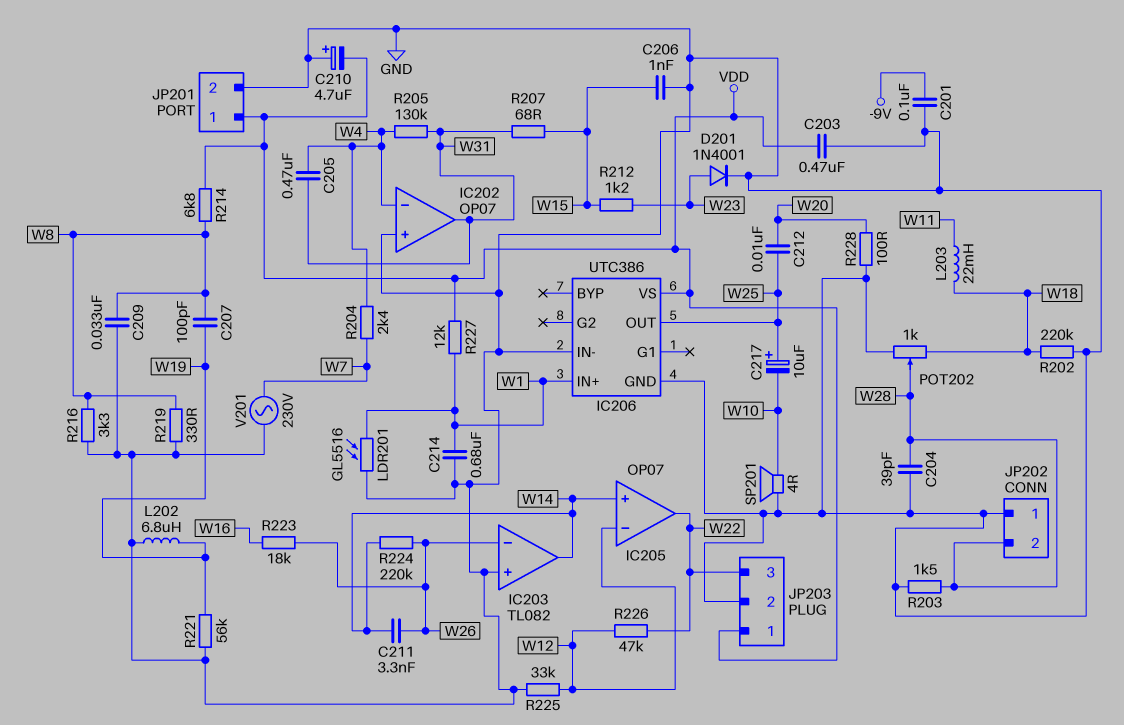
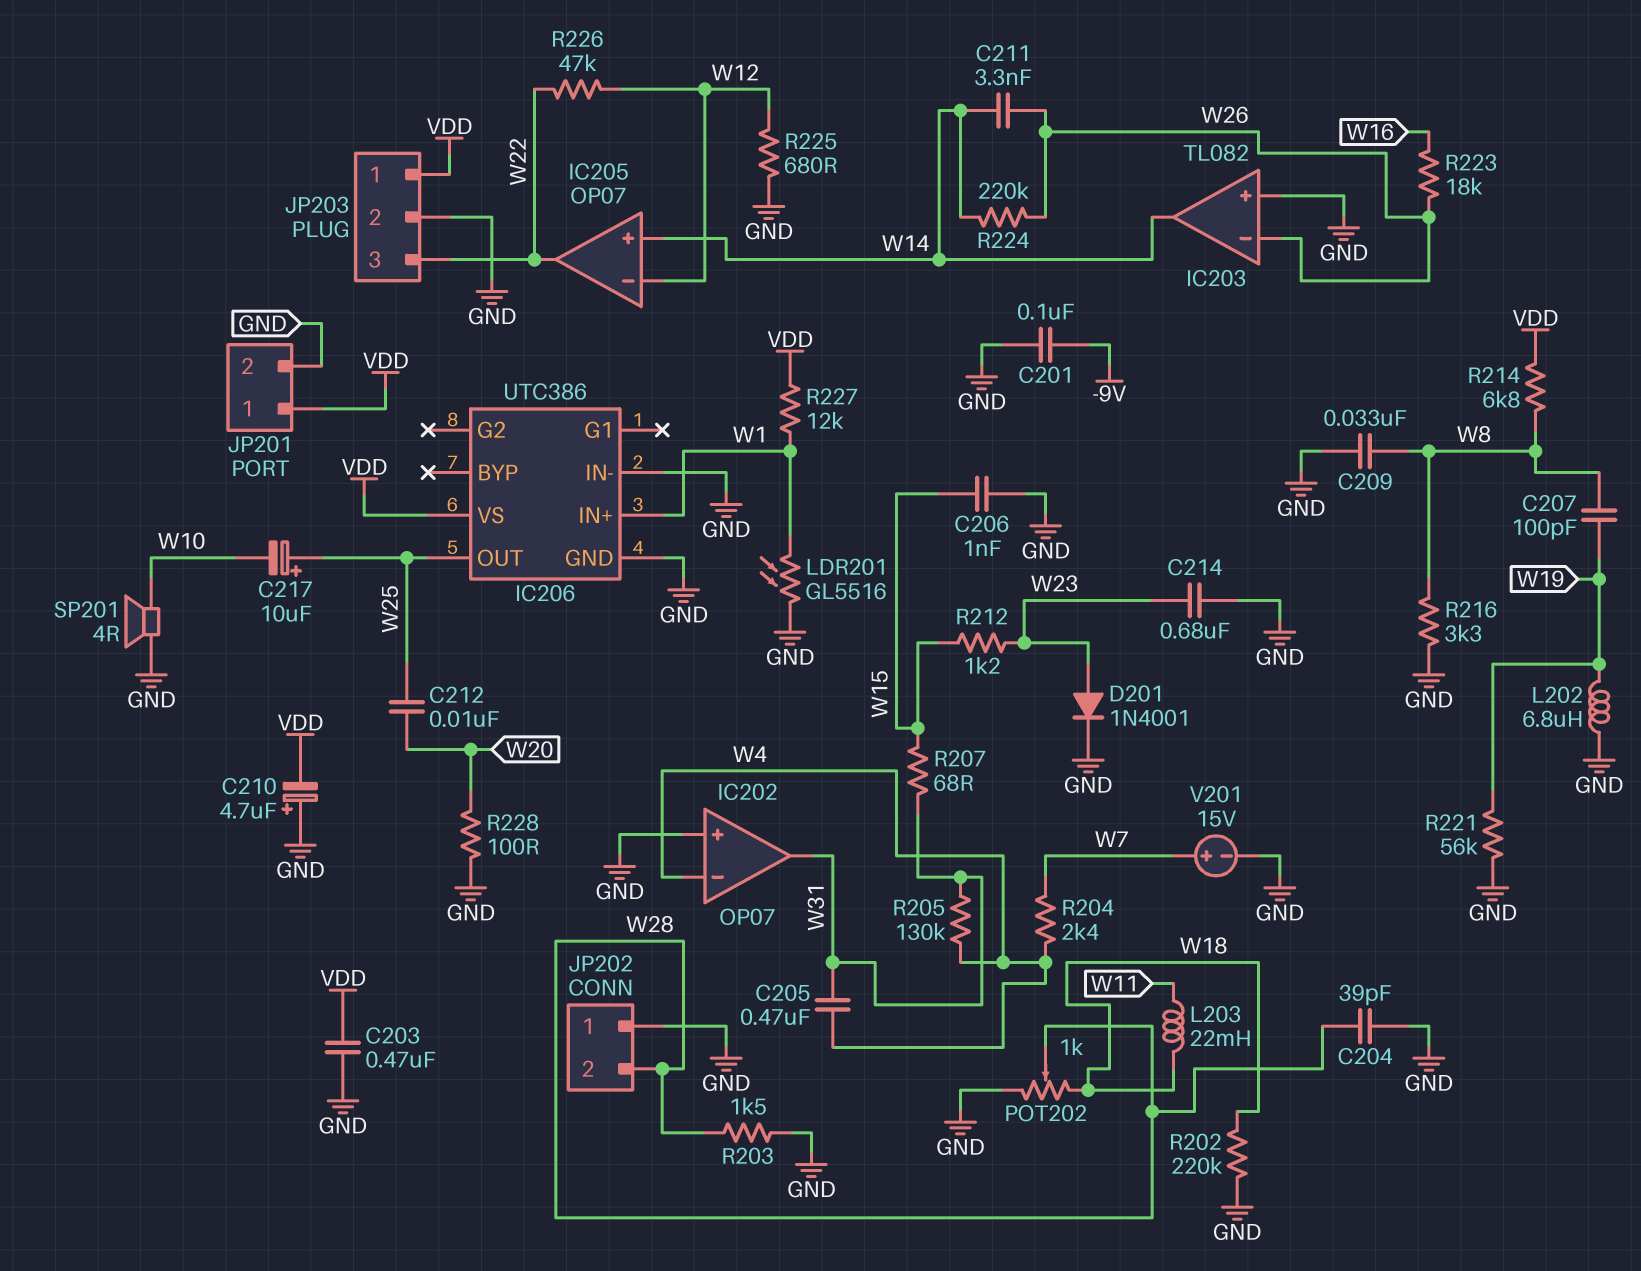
C214: 680nF (GND, W1) -> 680nF (GND, W23)
R219: 330 (GND, W8) -> none
R225: 33k (GND, W12) -> 680 (GND, W12)
V201: AC 230V (GND, W7) -> 15V (plus W7, minus GND)

